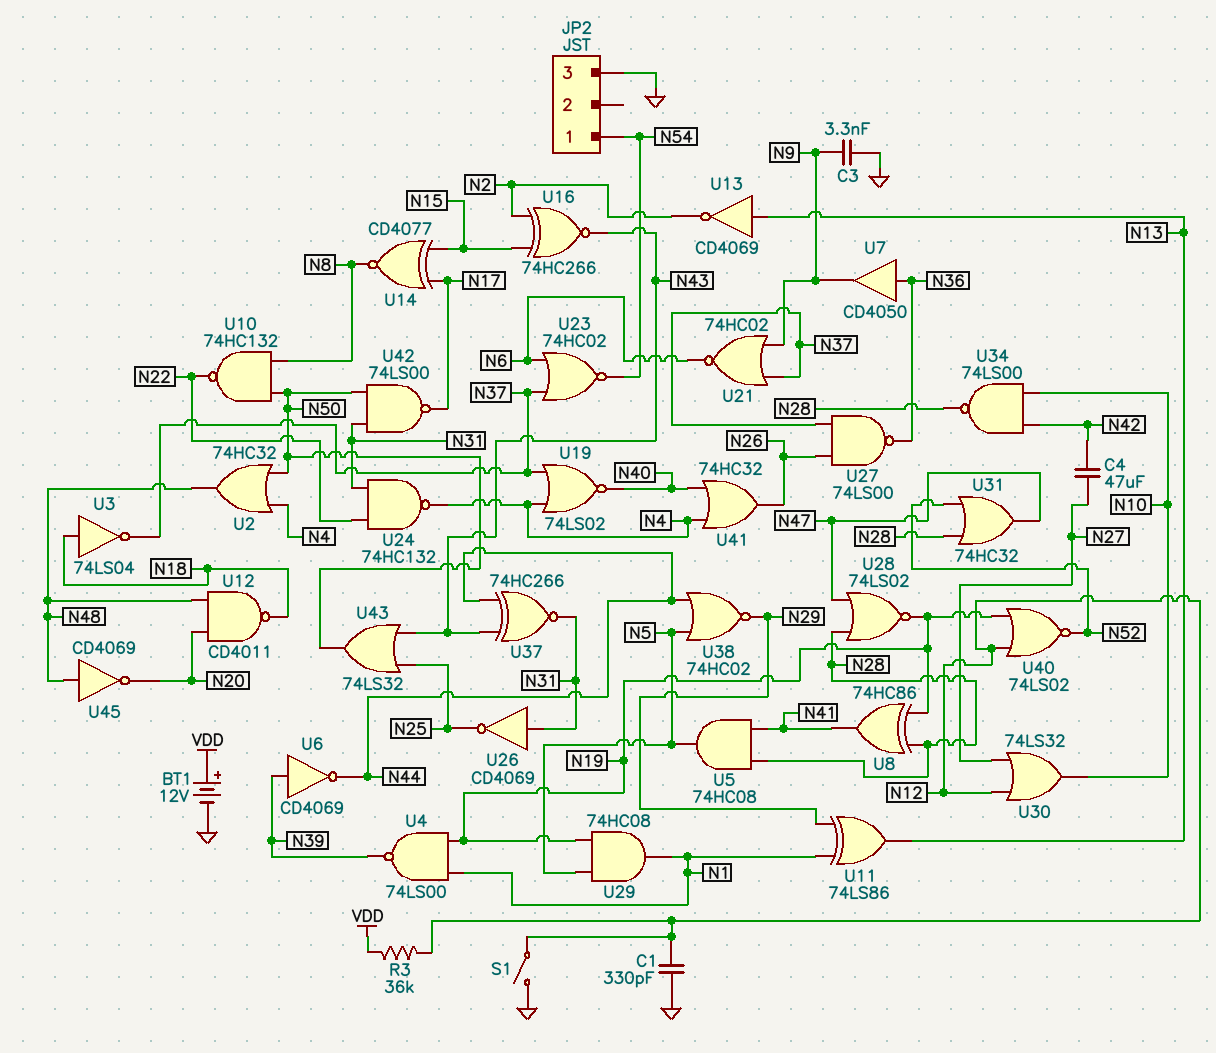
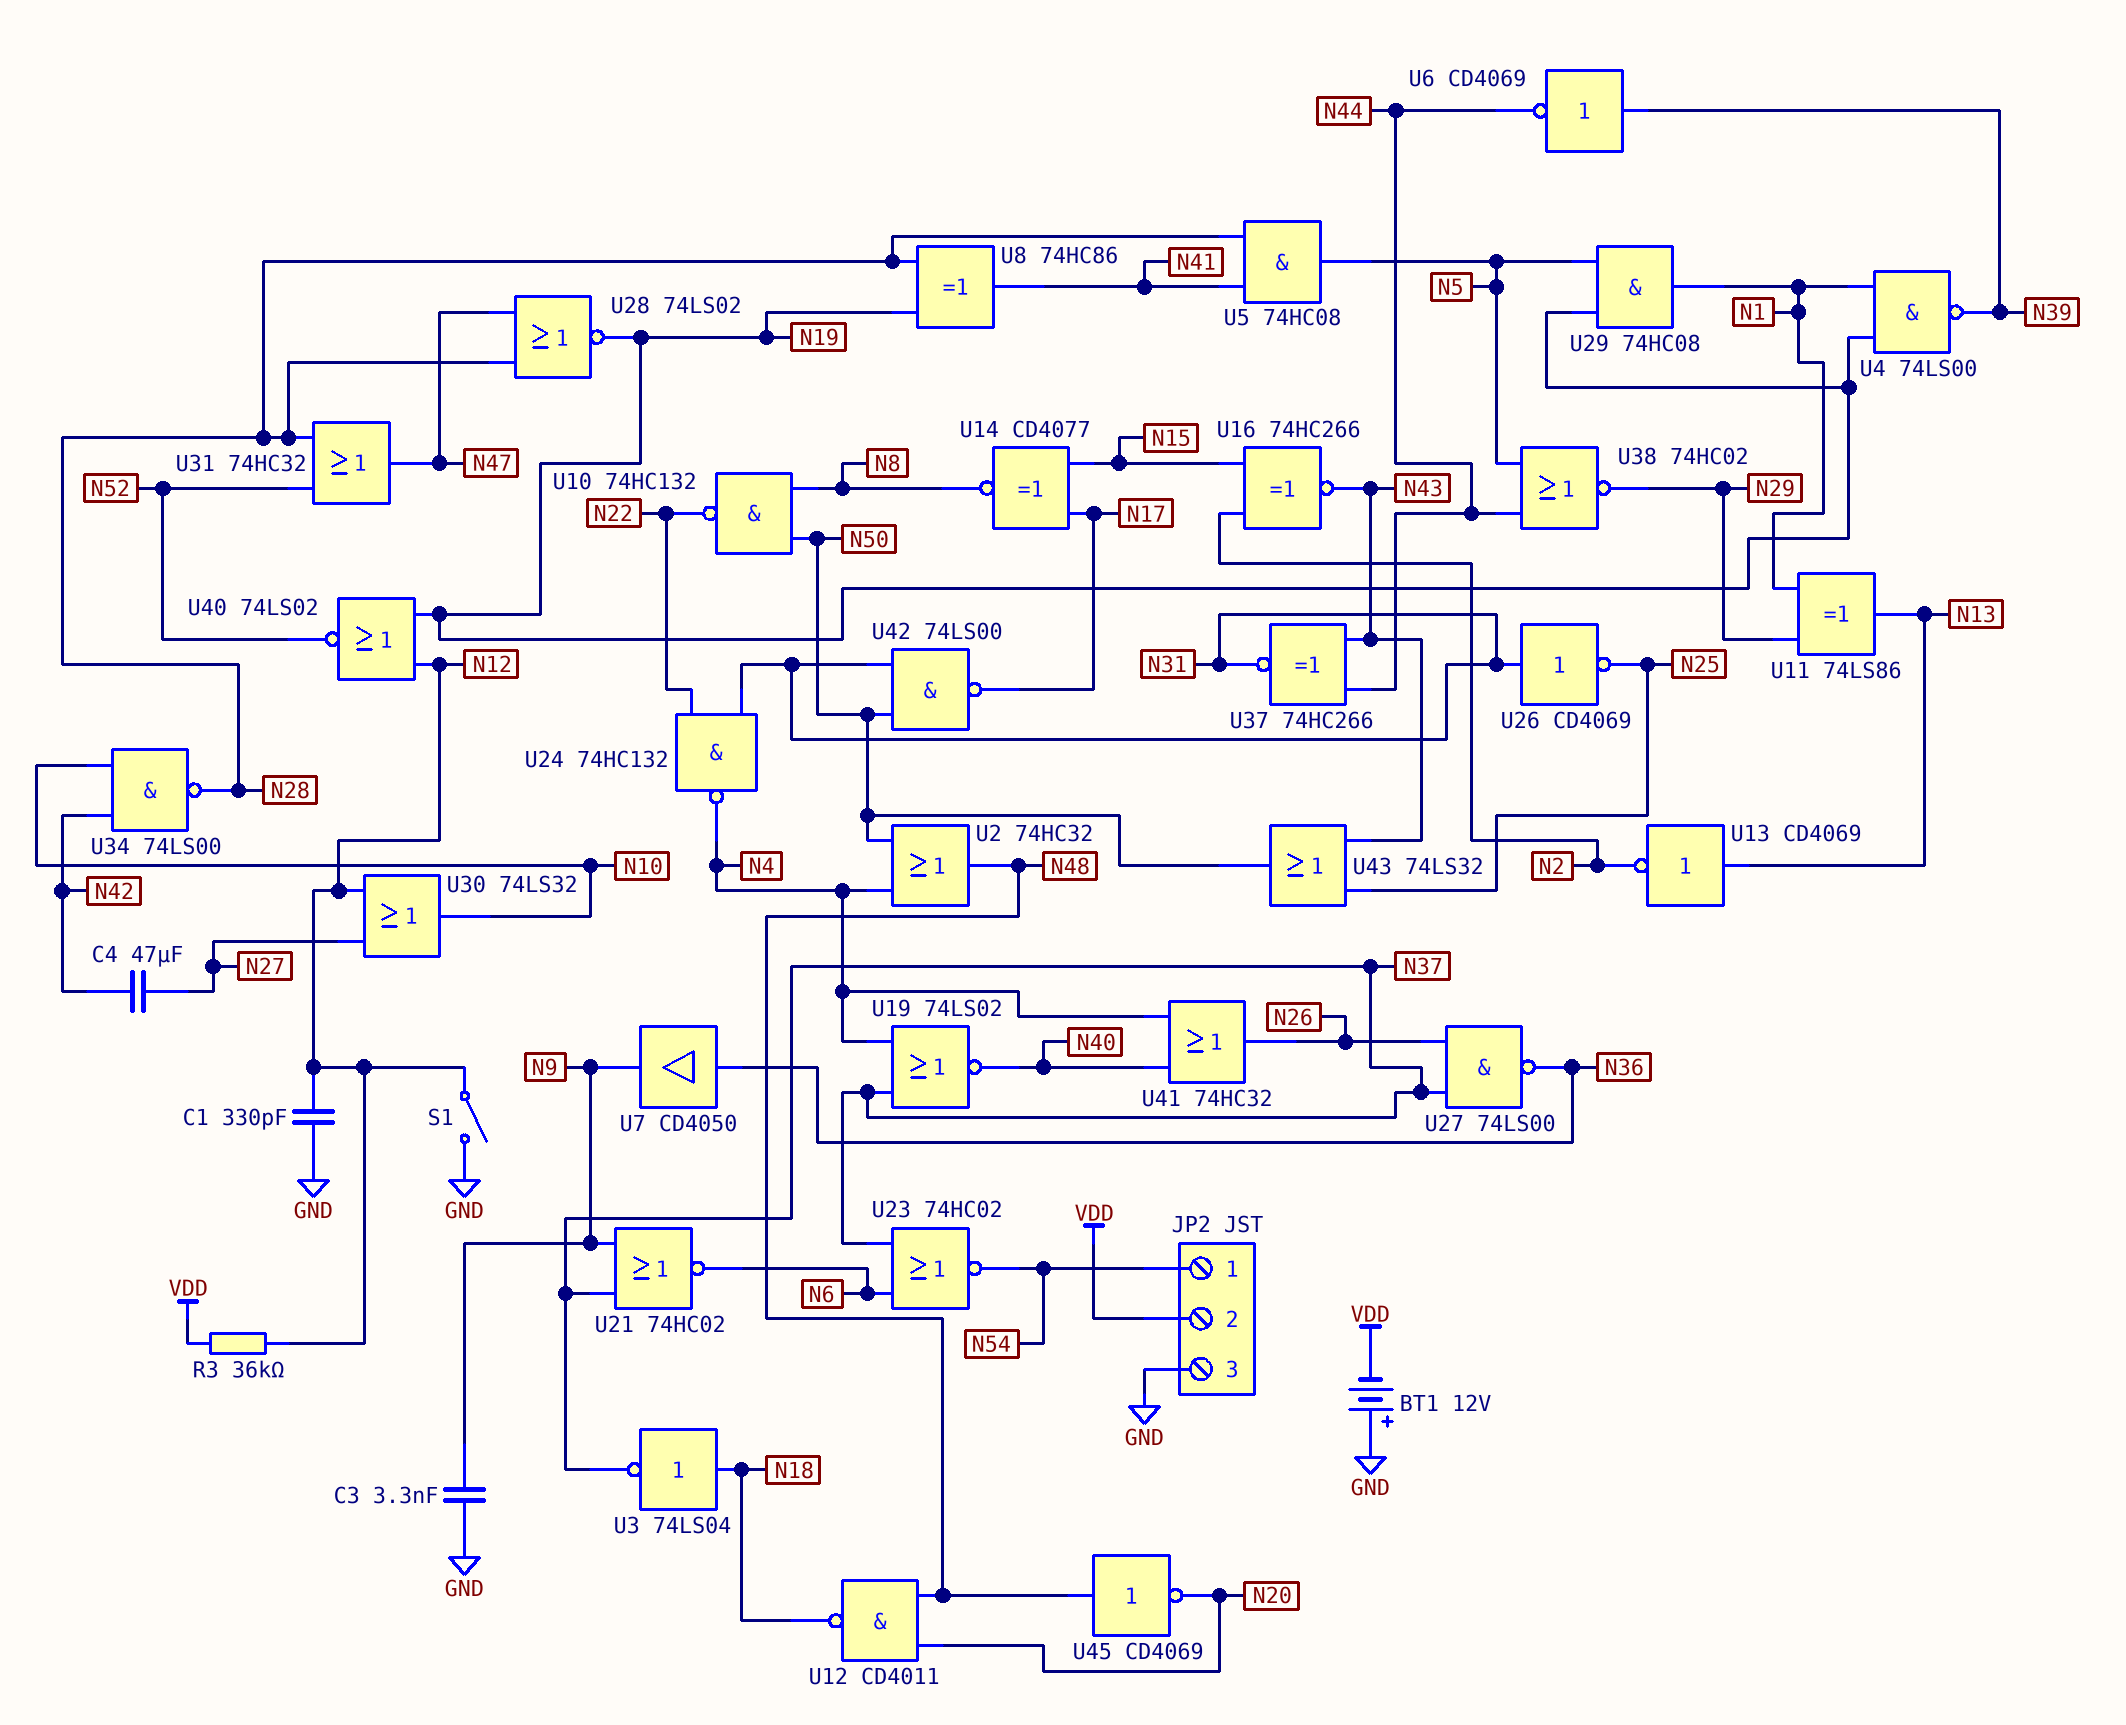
BT1: 12V (plus VDD, minus GND) -> 12V (plus GND, minus VDD)
JP2 pin 2: none -> VDD

